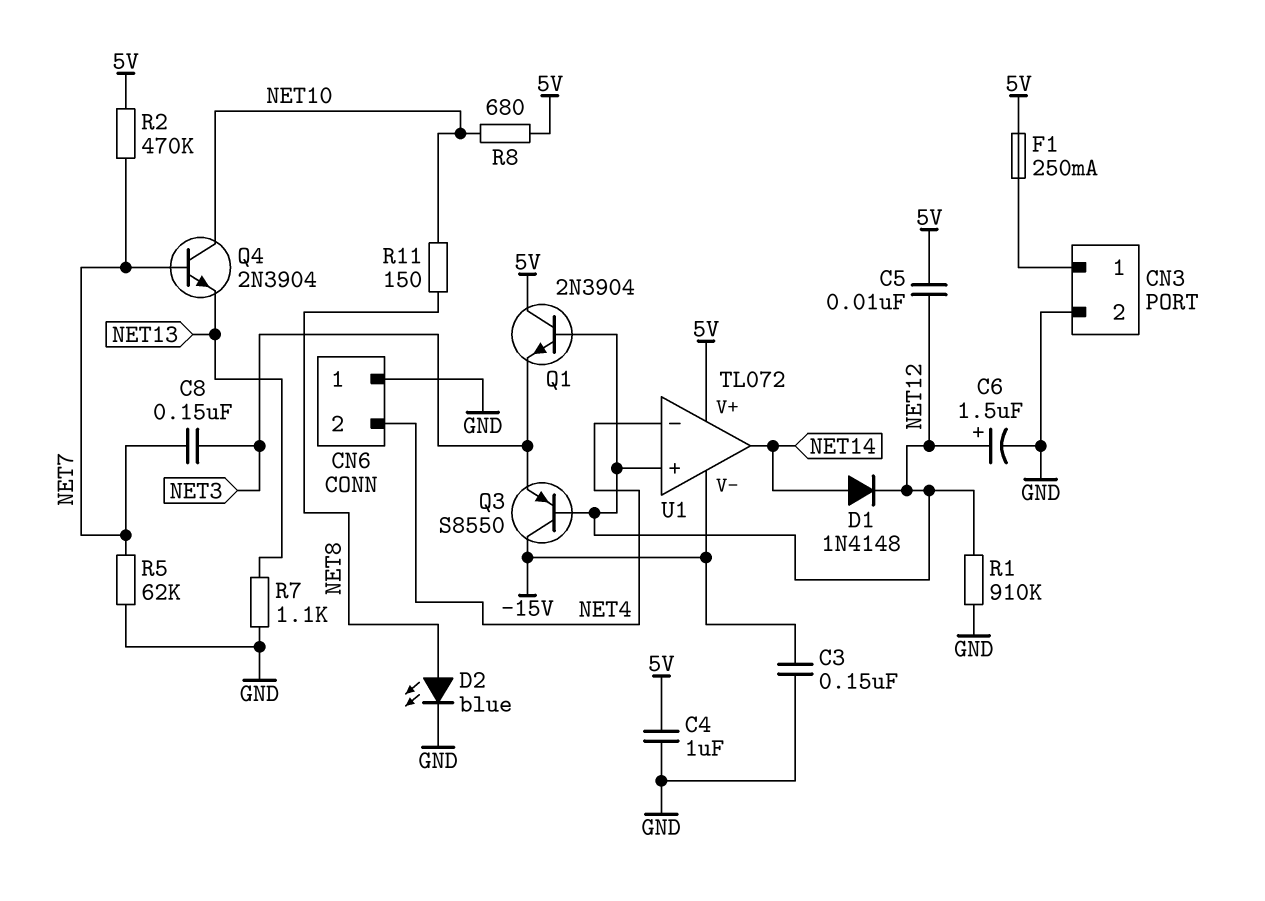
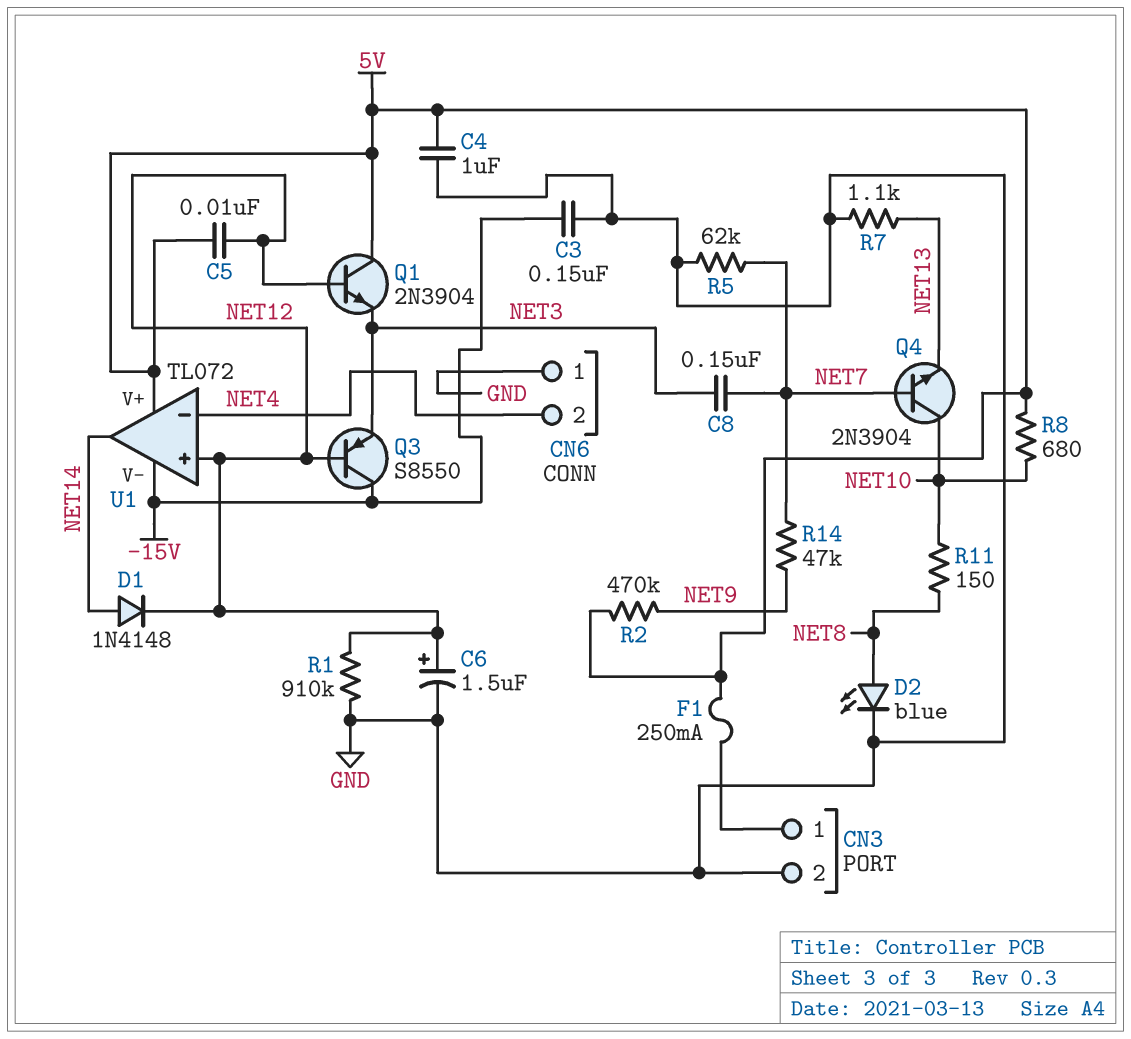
R2: 470k (5V, NET7) -> 470k (5V, NET9)
R14: none -> 47k (NET7, NET9)

